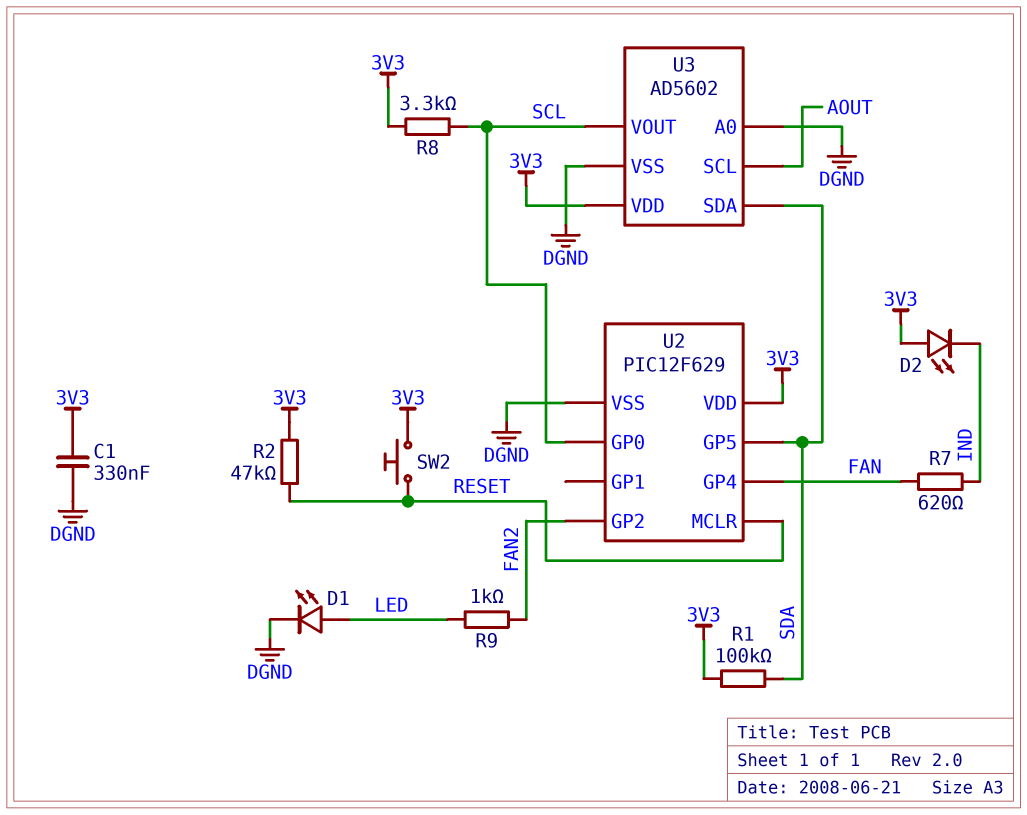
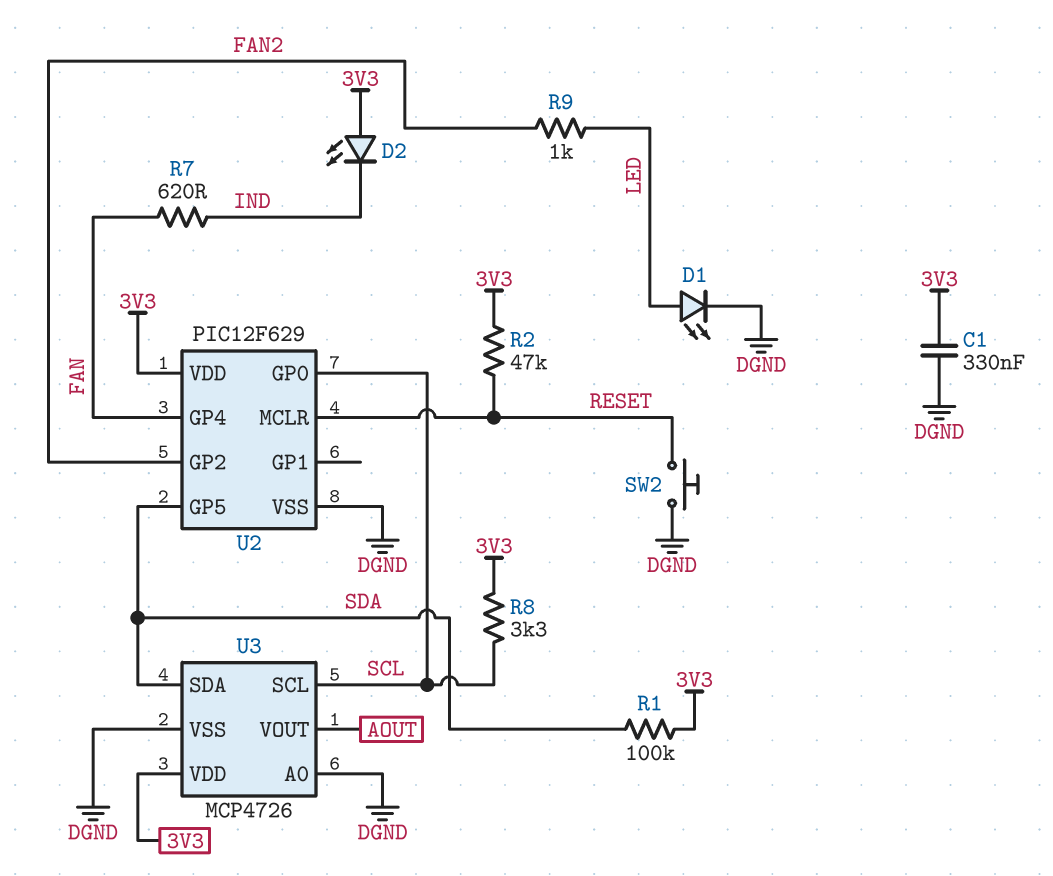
SW2: button (3V3, RESET) -> button (DGND, RESET)
U3: AD5602 -> MCP4726
U3 pin SCL: AOUT -> SCL
U3 pin VOUT: SCL -> AOUT

